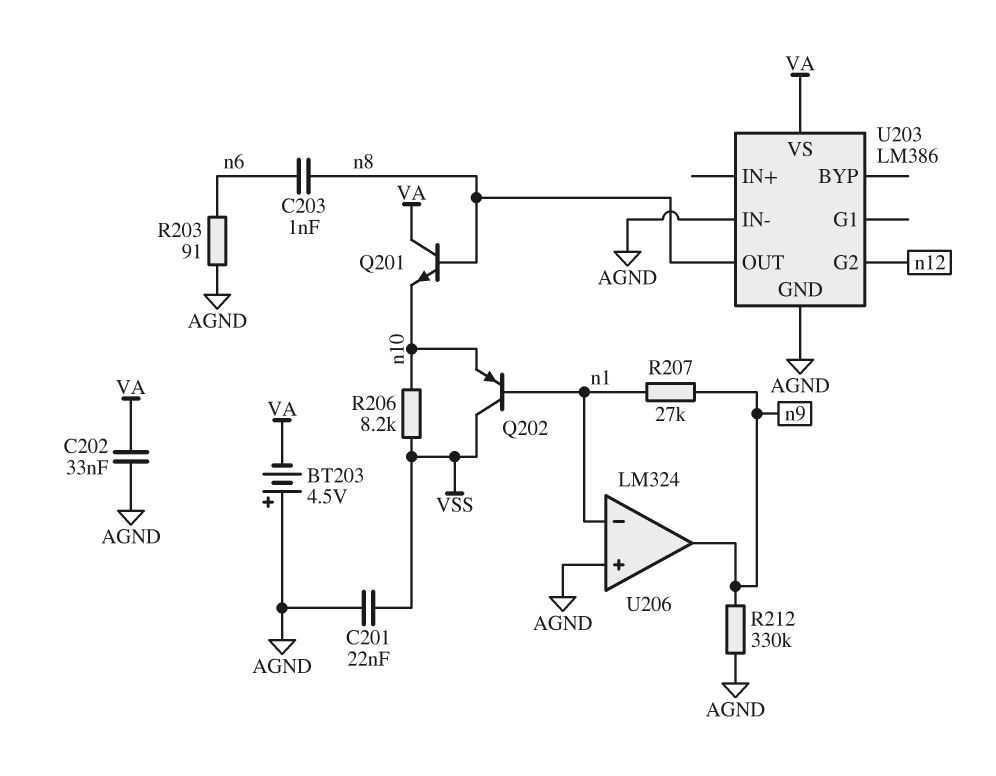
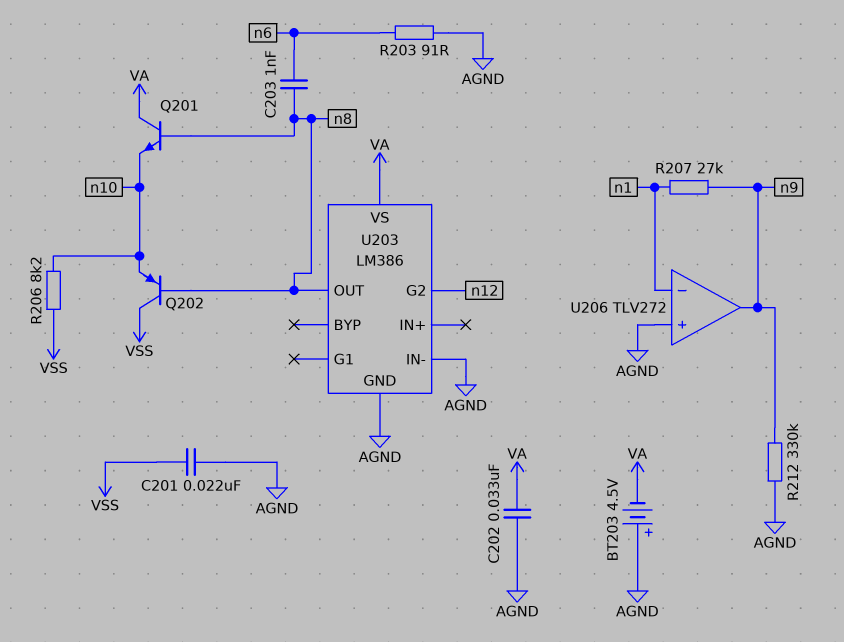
Q202: PNP (B n1, C VSS, E n10) -> PNP (B n8, C VSS, E n10)
U206: LM324 -> TLV272

